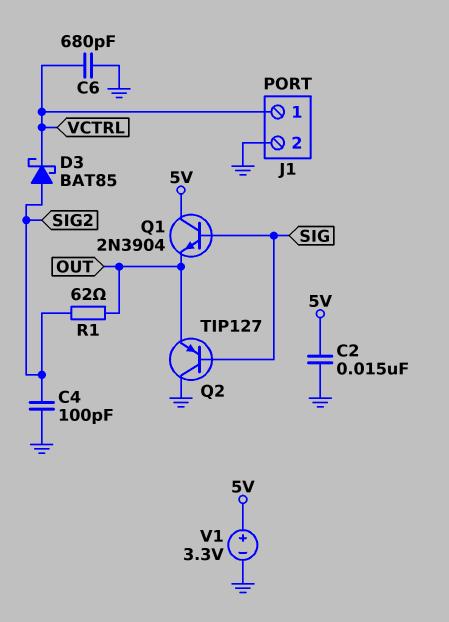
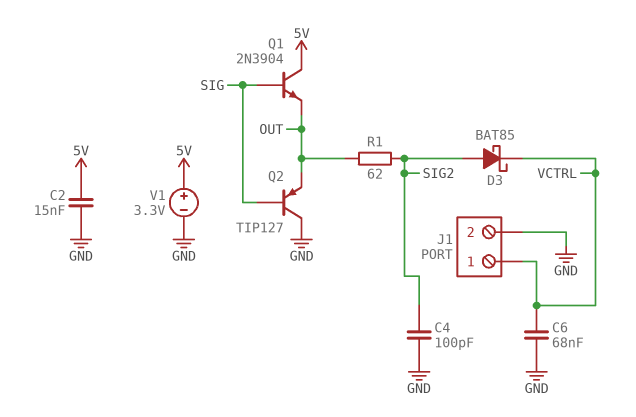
C6: 680pF (GND, VCTRL) -> 68nF (GND, VCTRL)

